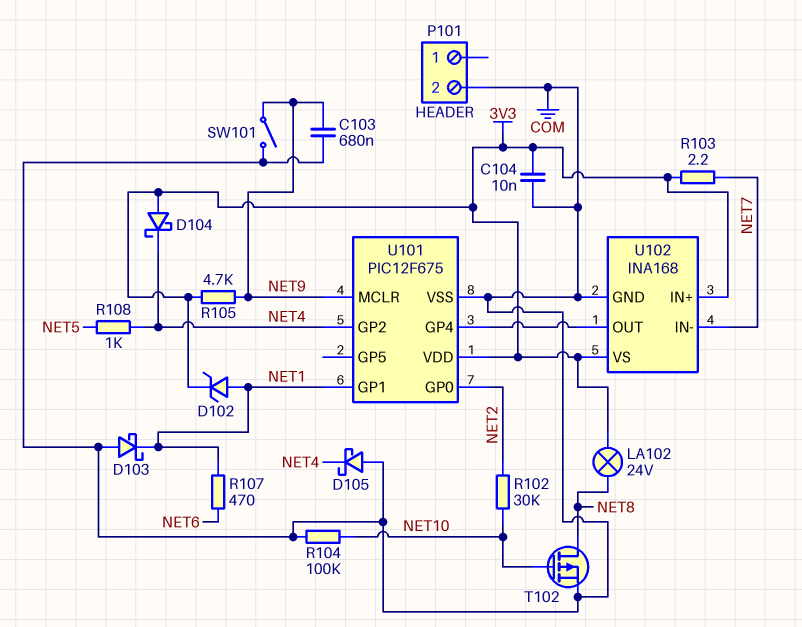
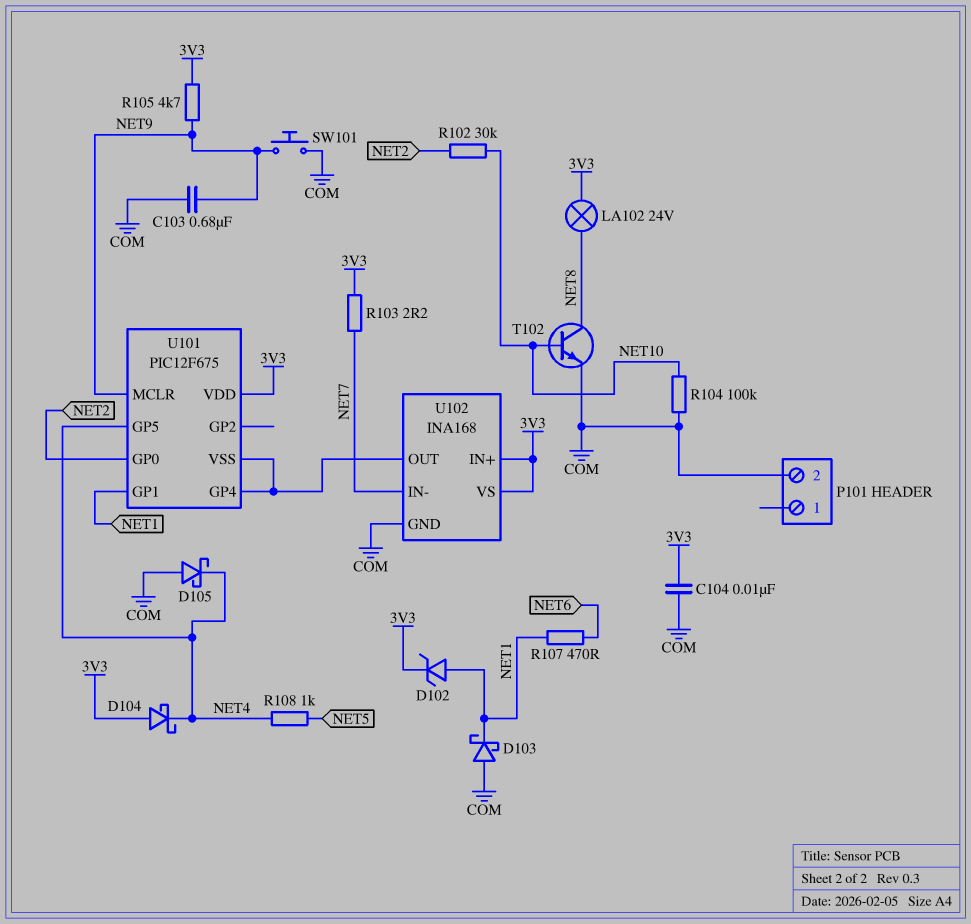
SW101: switch (COM, NET9) -> button (COM, NET9)
T102: PMOS (G NET10, D NET8, S COM) -> NPN (B NET10, C NET8, E COM)
U101 pin GP2: NET4 -> none
U101 pin GP5: none -> NET4
U101 pin VSS: COM -> U101/GP4

